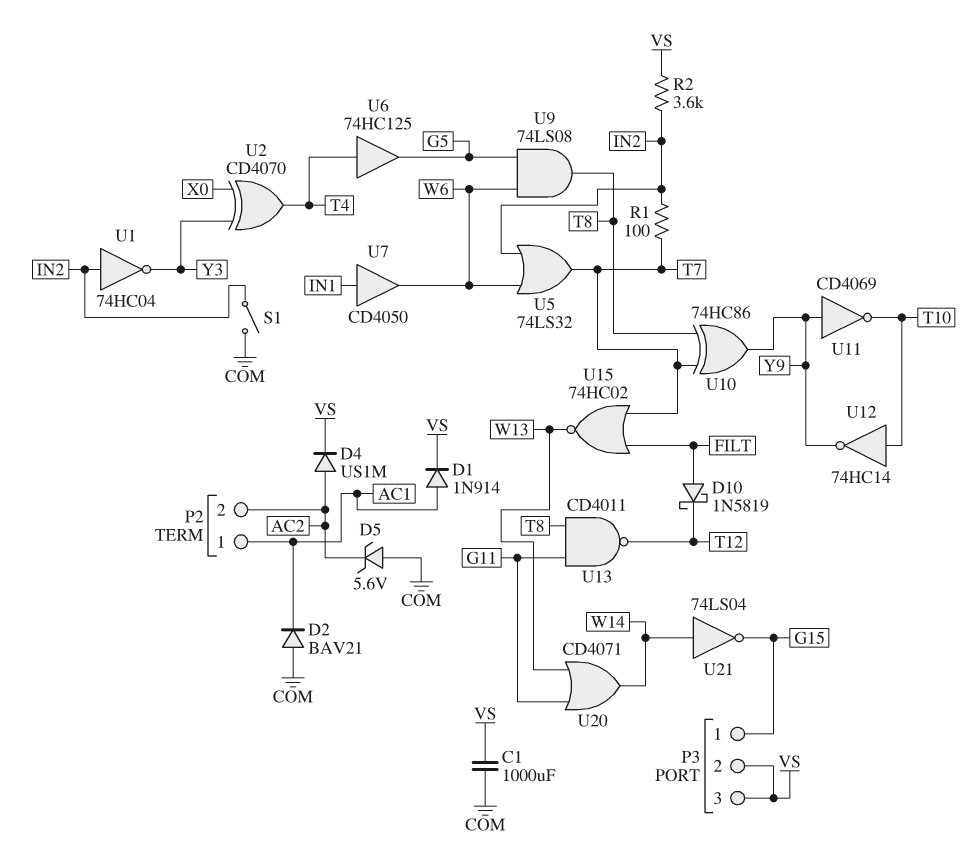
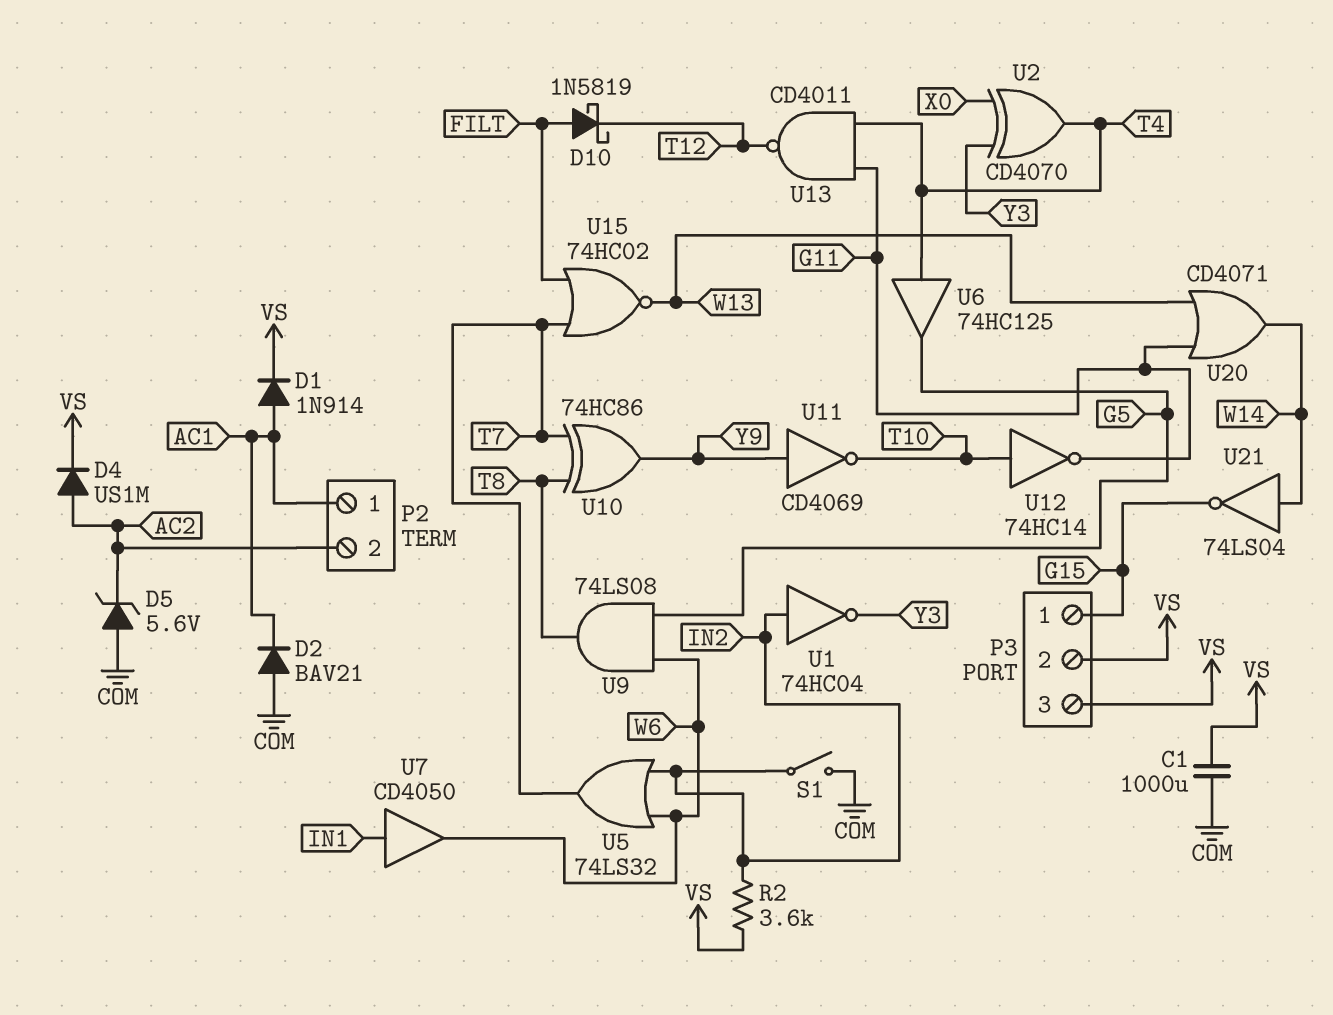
R1: 100 (IN2, T7) -> none
U12: NOT 74HC14 (in T10, out Y9) -> NOT 74HC14 (in T10, out G11)
U13: NAND CD4011 (in G11, in T8, out T12) -> NAND CD4011 (in G11, in T4, out T12)

